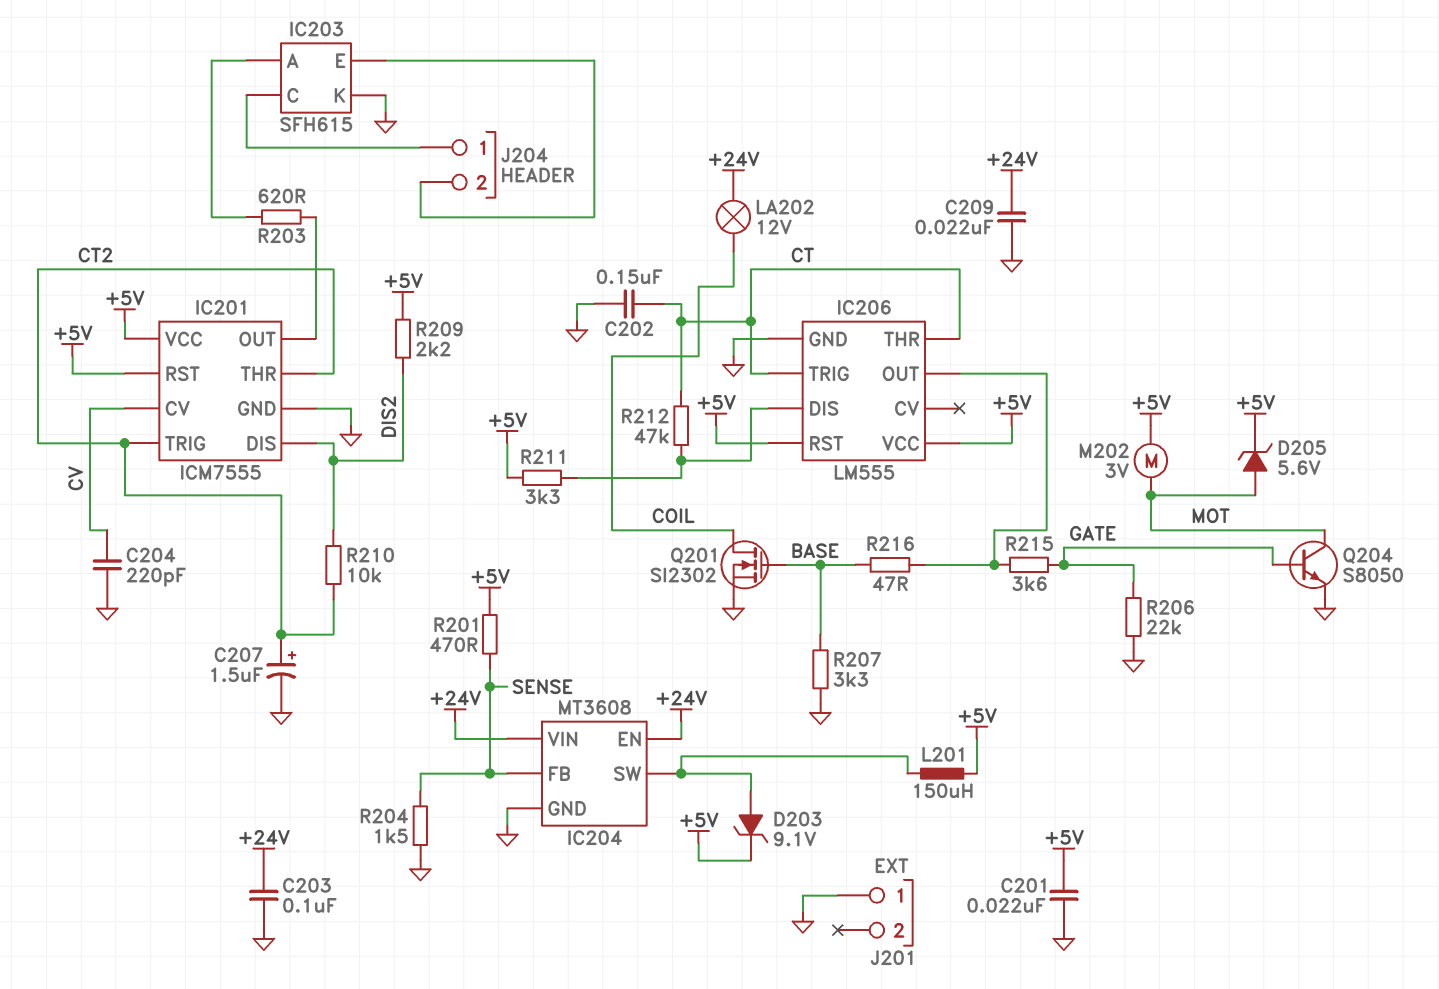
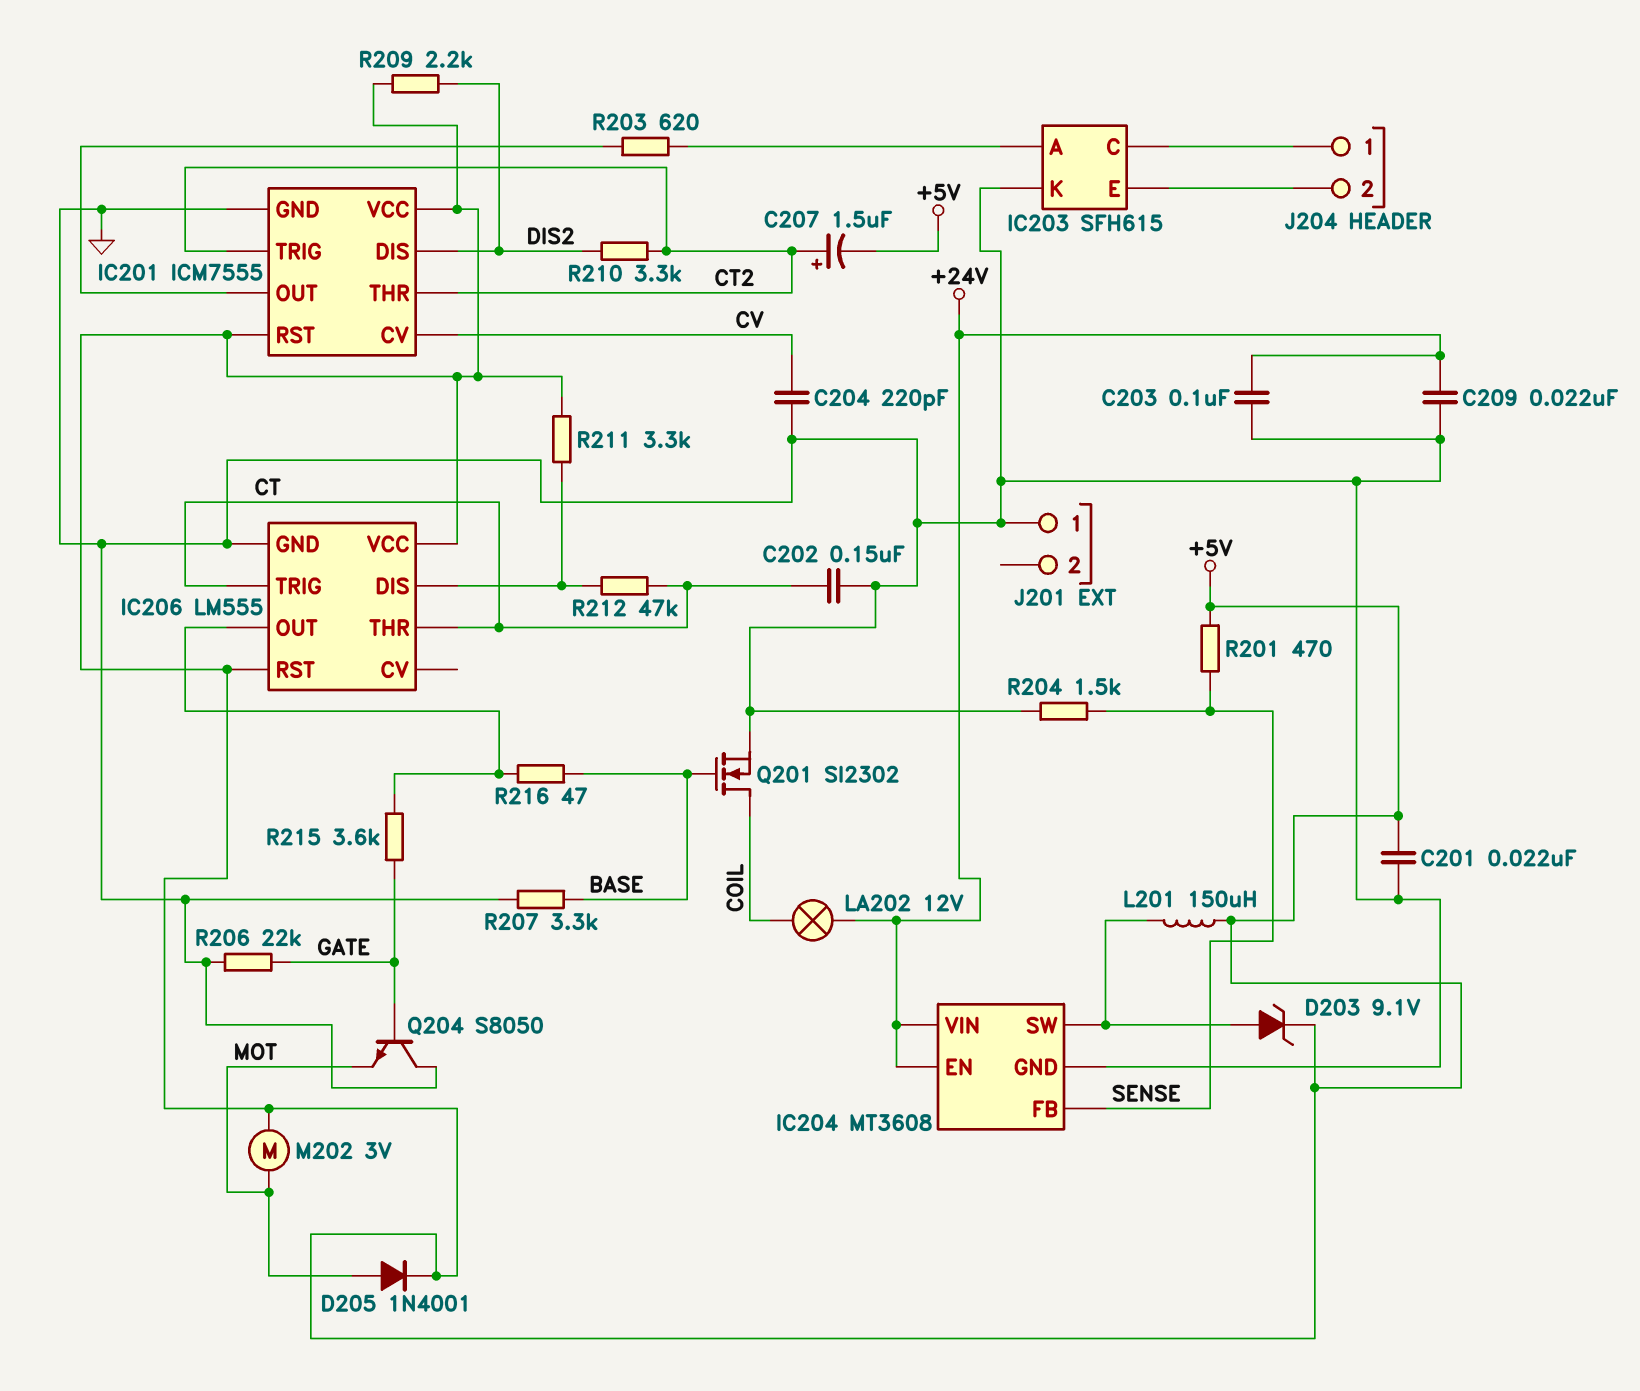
C207: 1.5uF (plus CT2, minus GND) -> 1.5uF (plus CT2, minus +5V)
D205: zener 5.6V (A MOT, K +5V) -> diode 1N4001 (A MOT, K +5V)
Q204: NPN S8050 (B GATE, C MOT, E GND) -> NPN S8050 (B GATE, C GND, E MOT)
R210: 10k (CT2, DIS2) -> 3.3k (CT2, DIS2)

